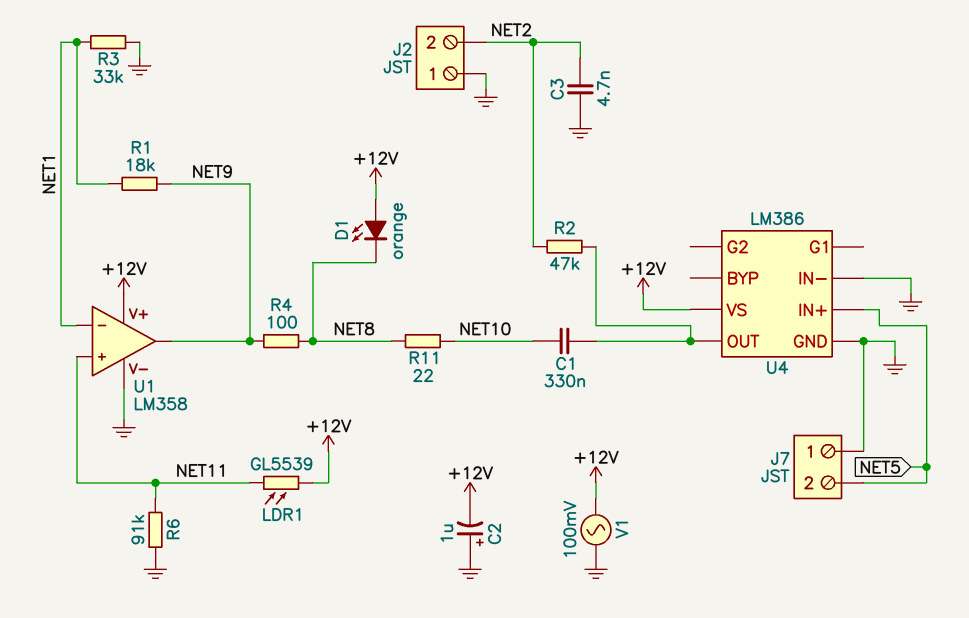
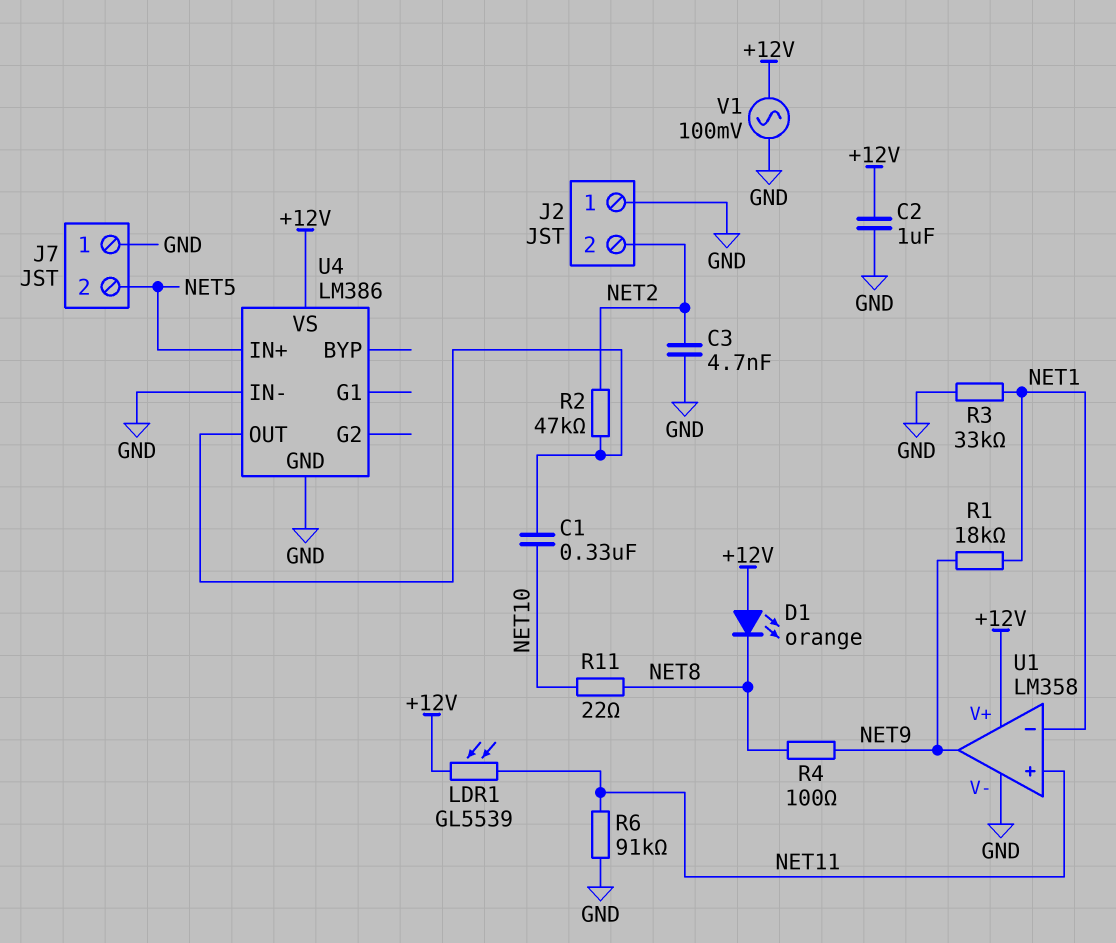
C2: 1uF (plus GND, minus +12V) -> 1uF (+12V, GND)

